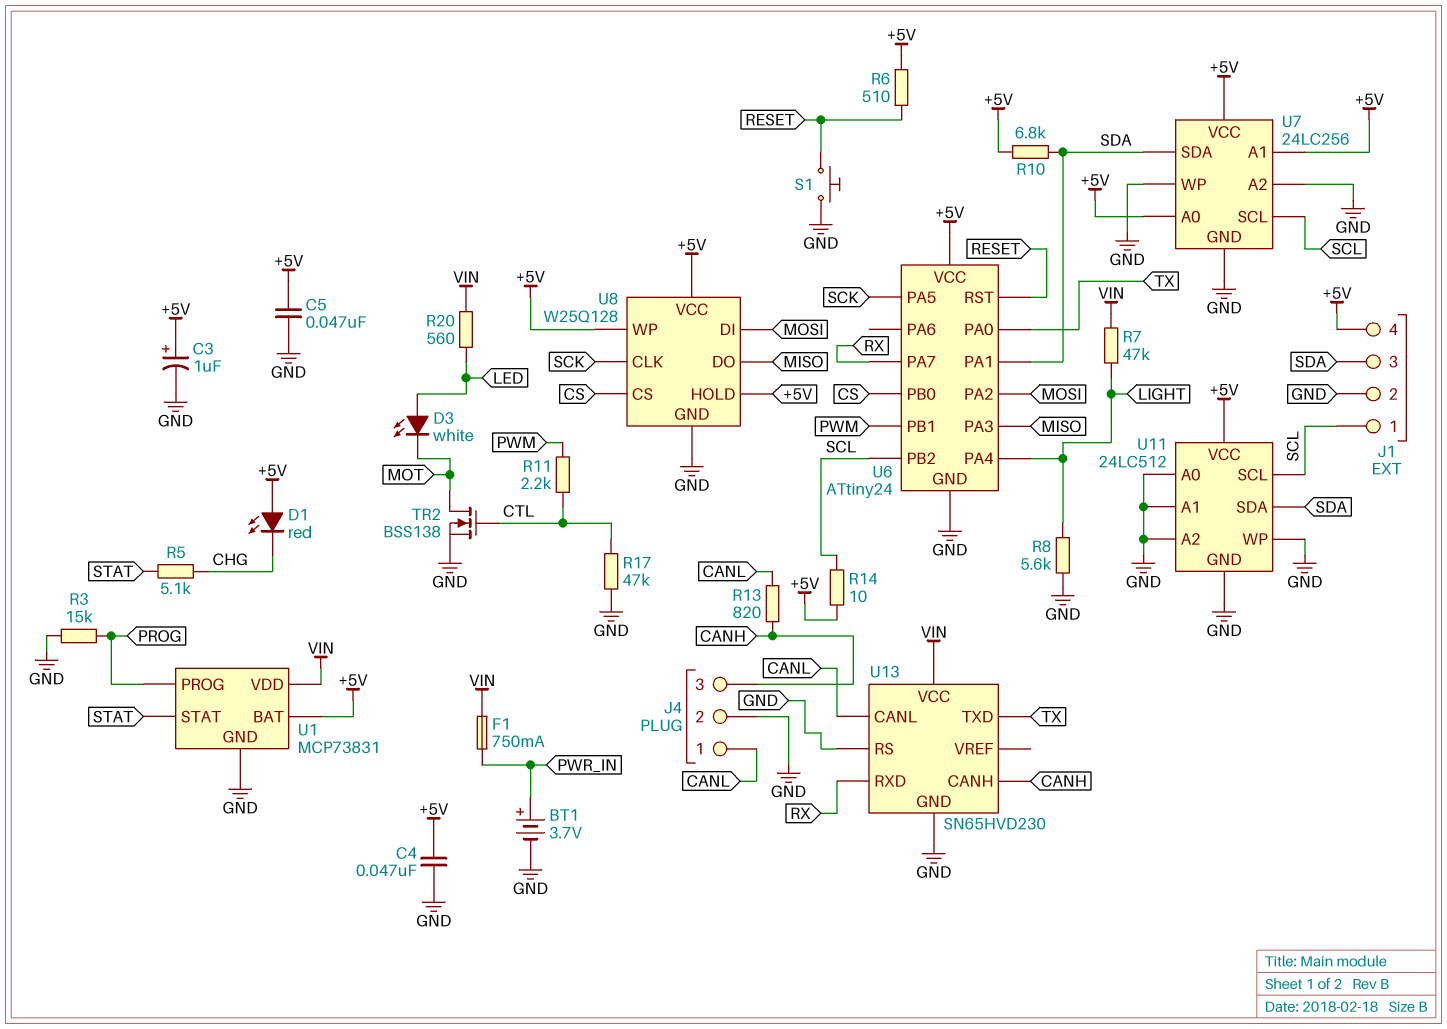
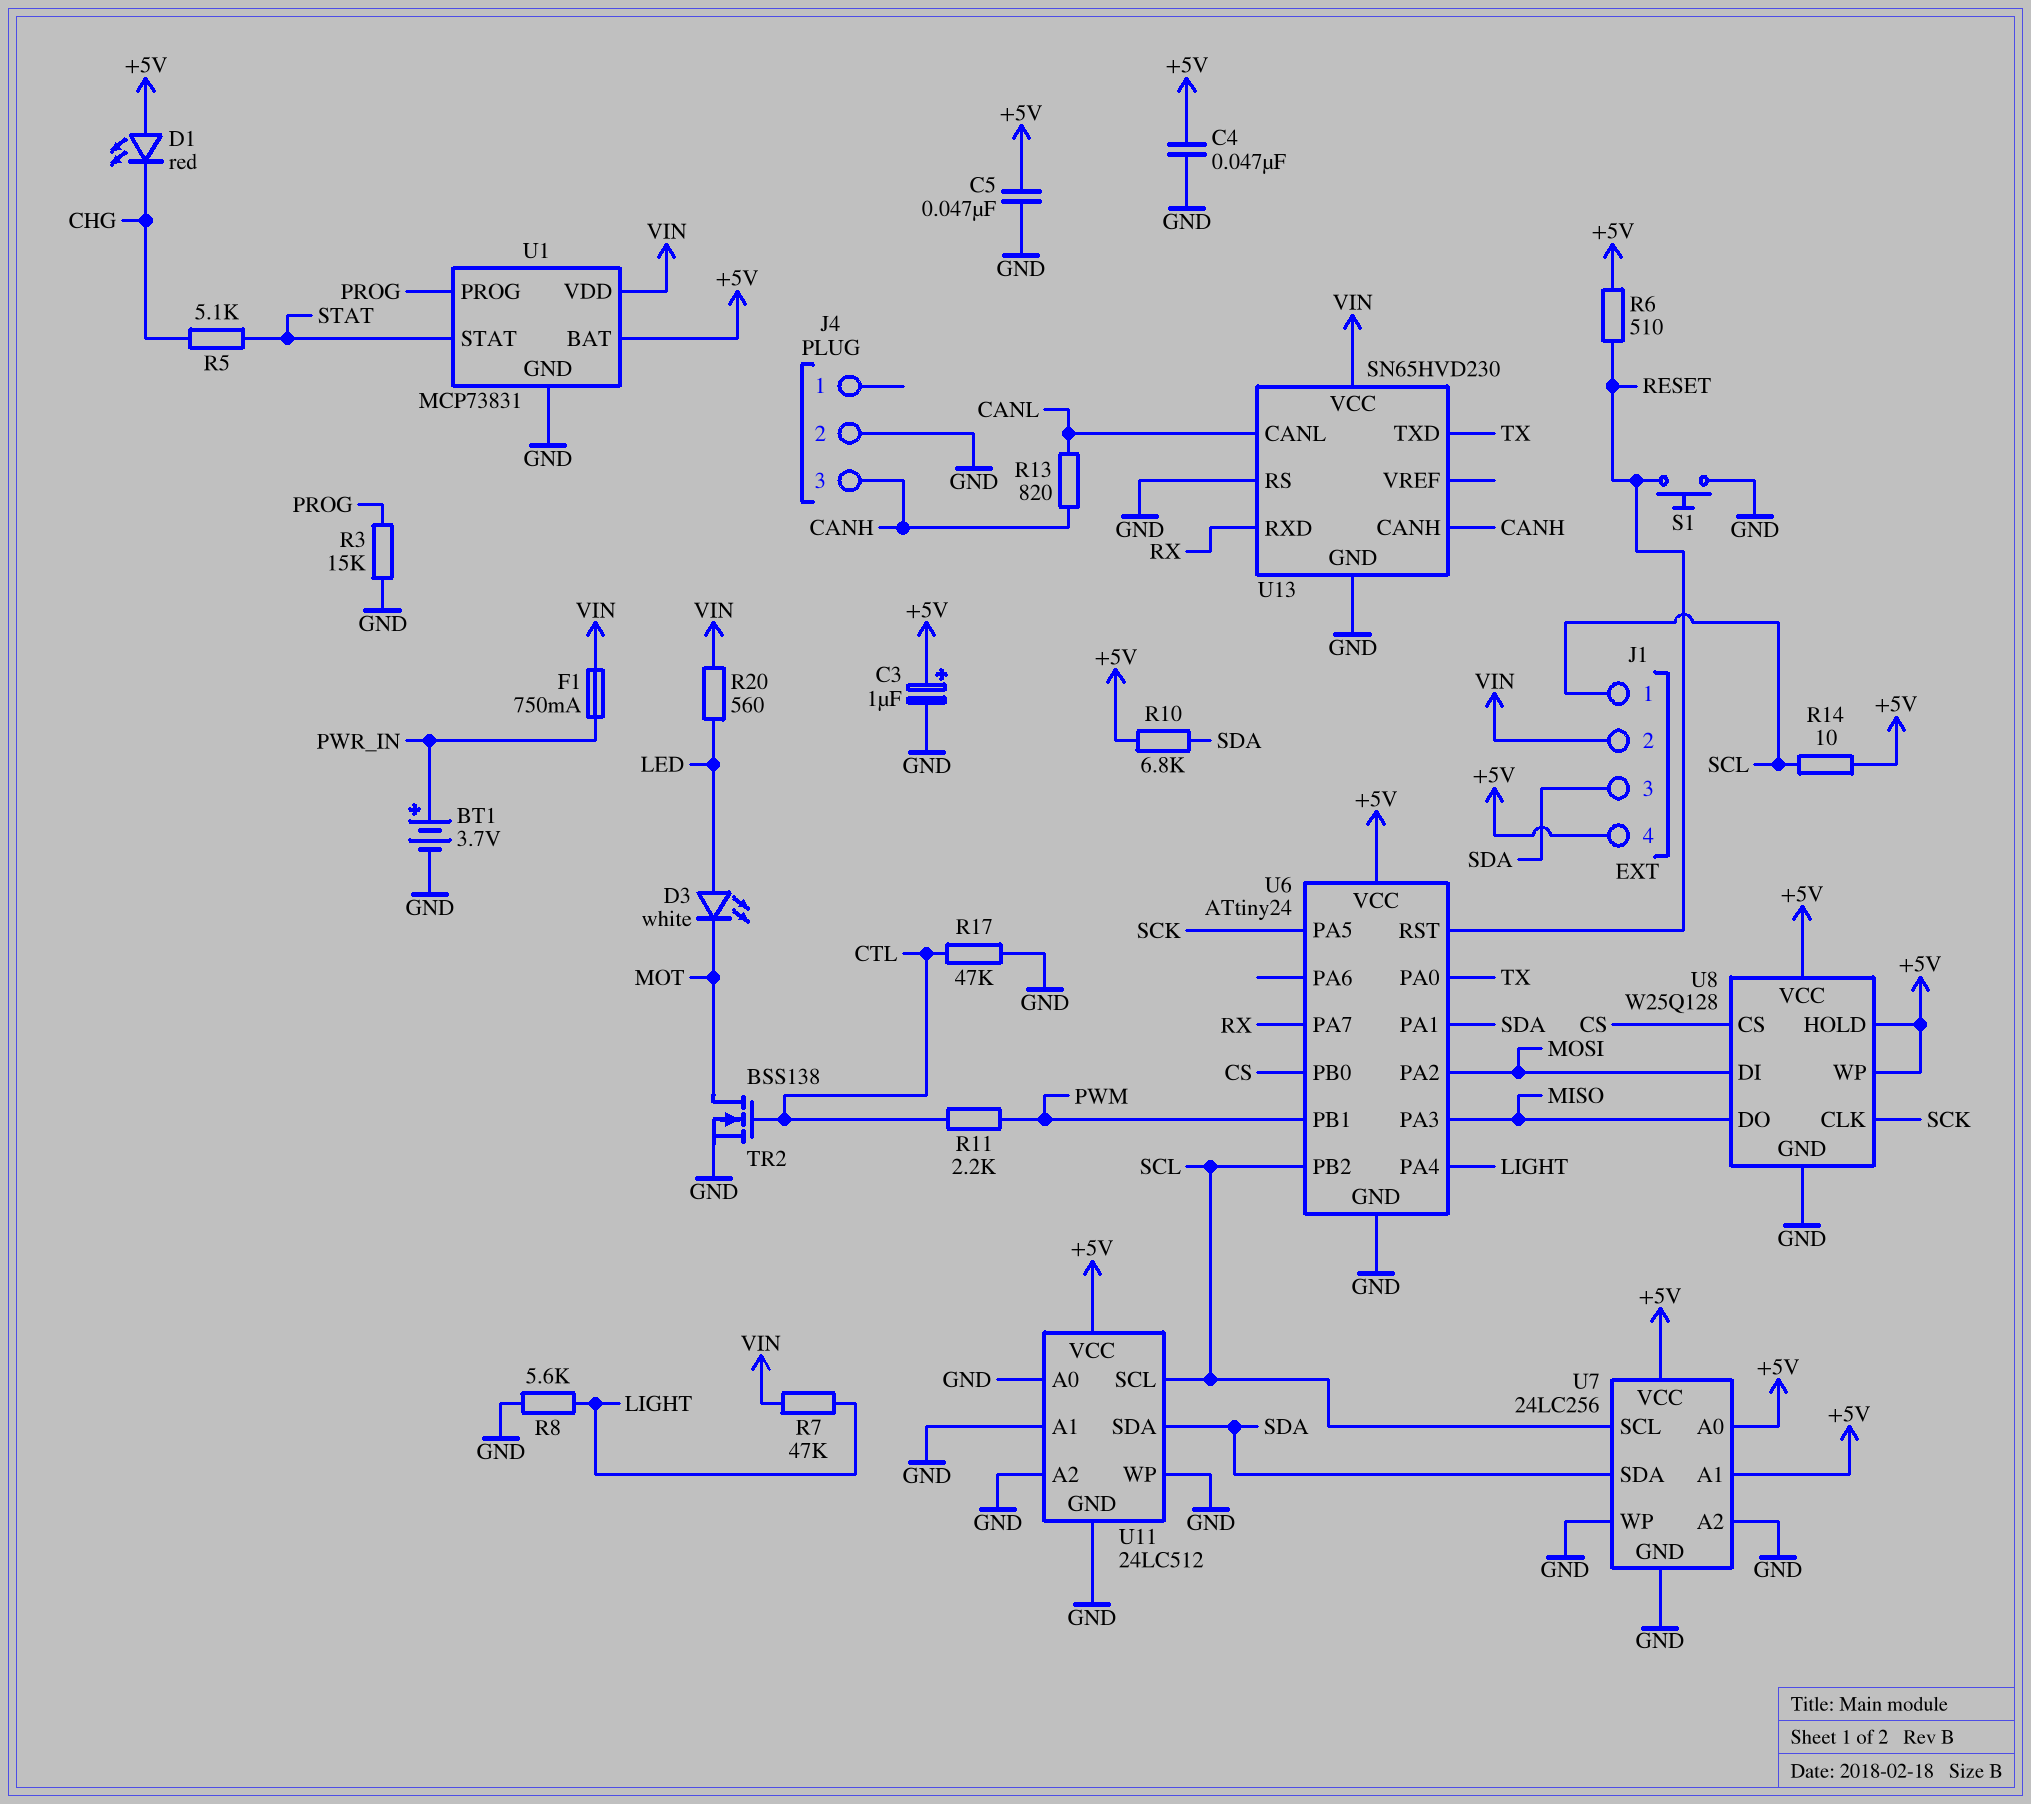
J1 pin 2: GND -> VIN
J4 pin 1: CANL -> none

